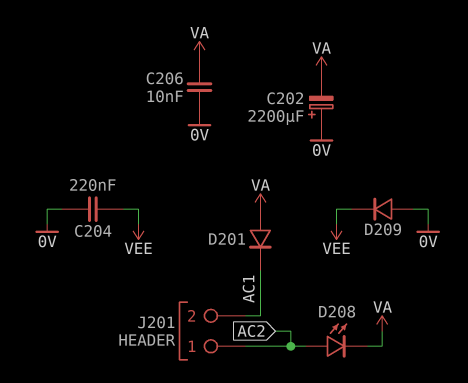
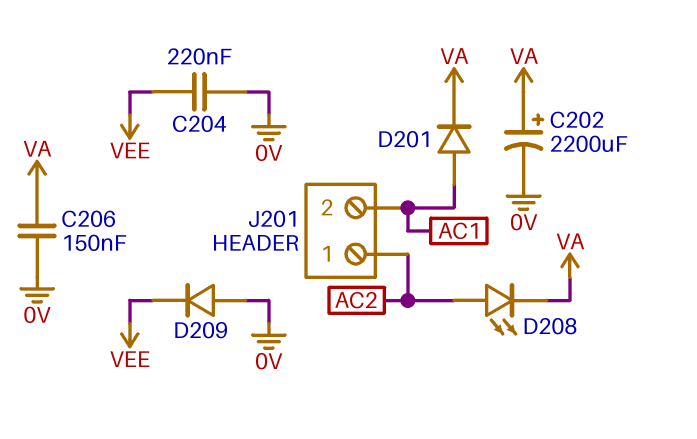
C202: 2200uF (plus 0V, minus VA) -> 2200uF (plus VA, minus 0V)
C206: 10nF (0V, VA) -> 150nF (0V, VA)
D201: diode (A VA, K AC1) -> diode (A AC1, K VA)

